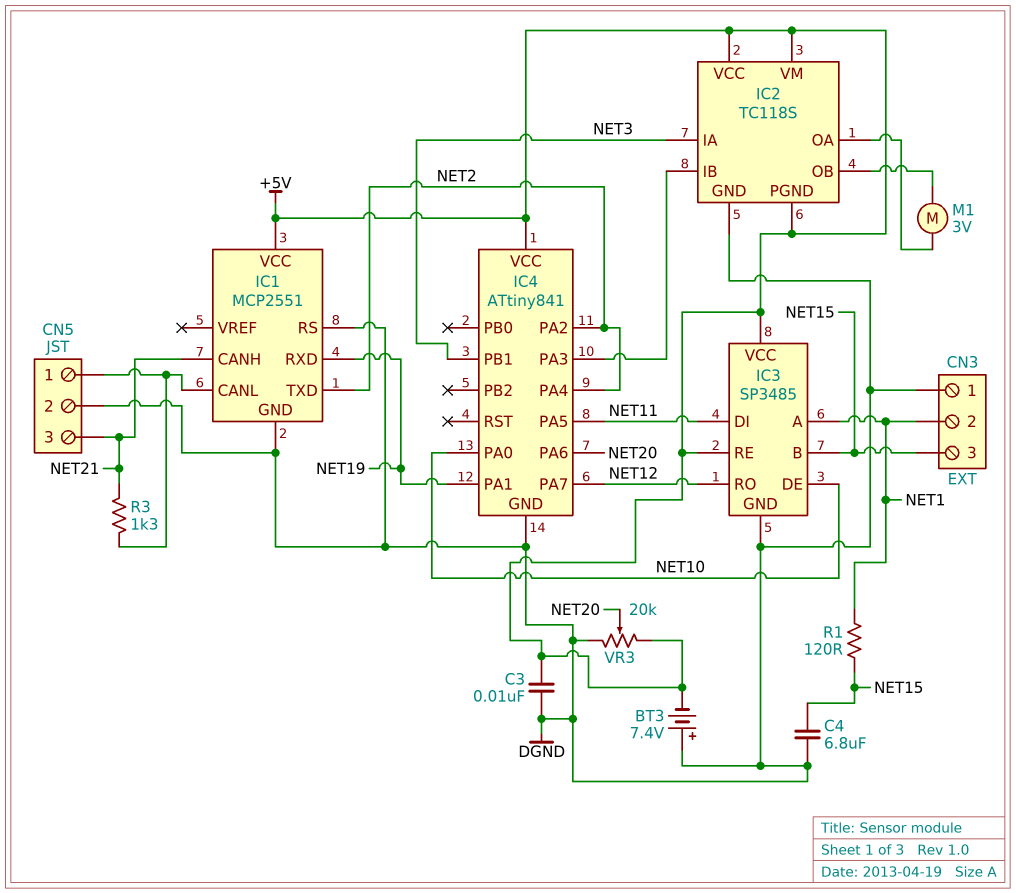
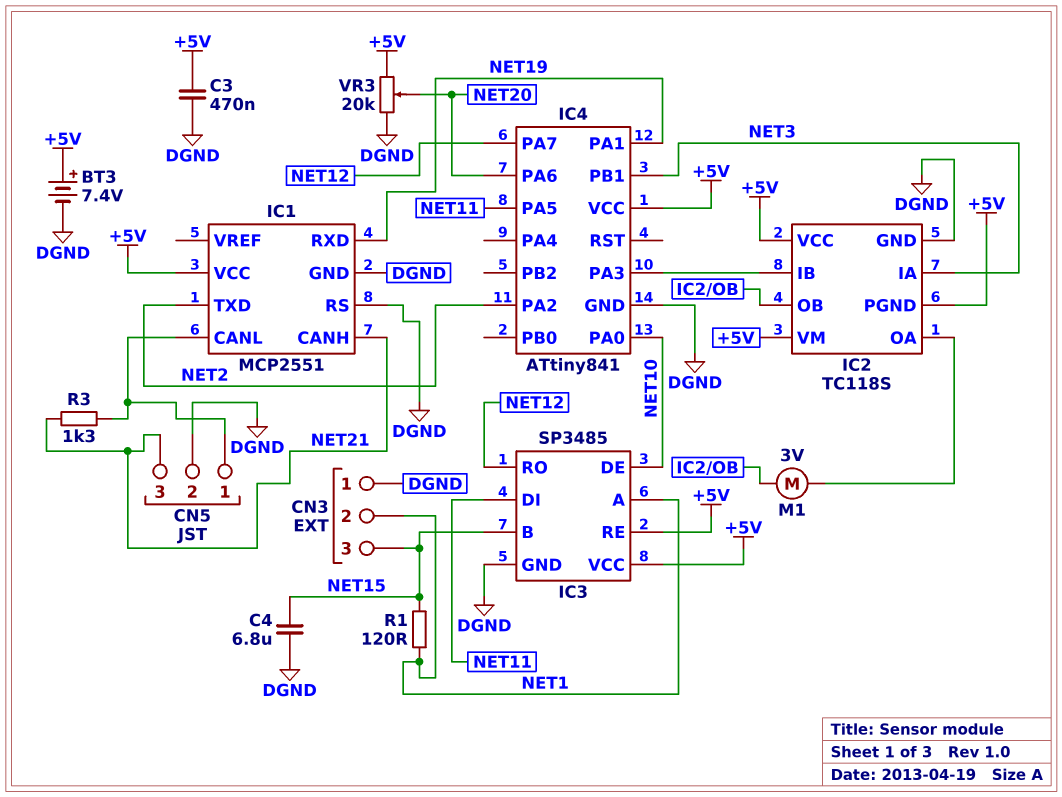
BT3: 7.4V (plus DGND, minus +5V) -> 7.4V (plus +5V, minus DGND)
C3: 10nF (+5V, DGND) -> 470nF (+5V, DGND)
IC4 pin PA4: NET2 -> none

